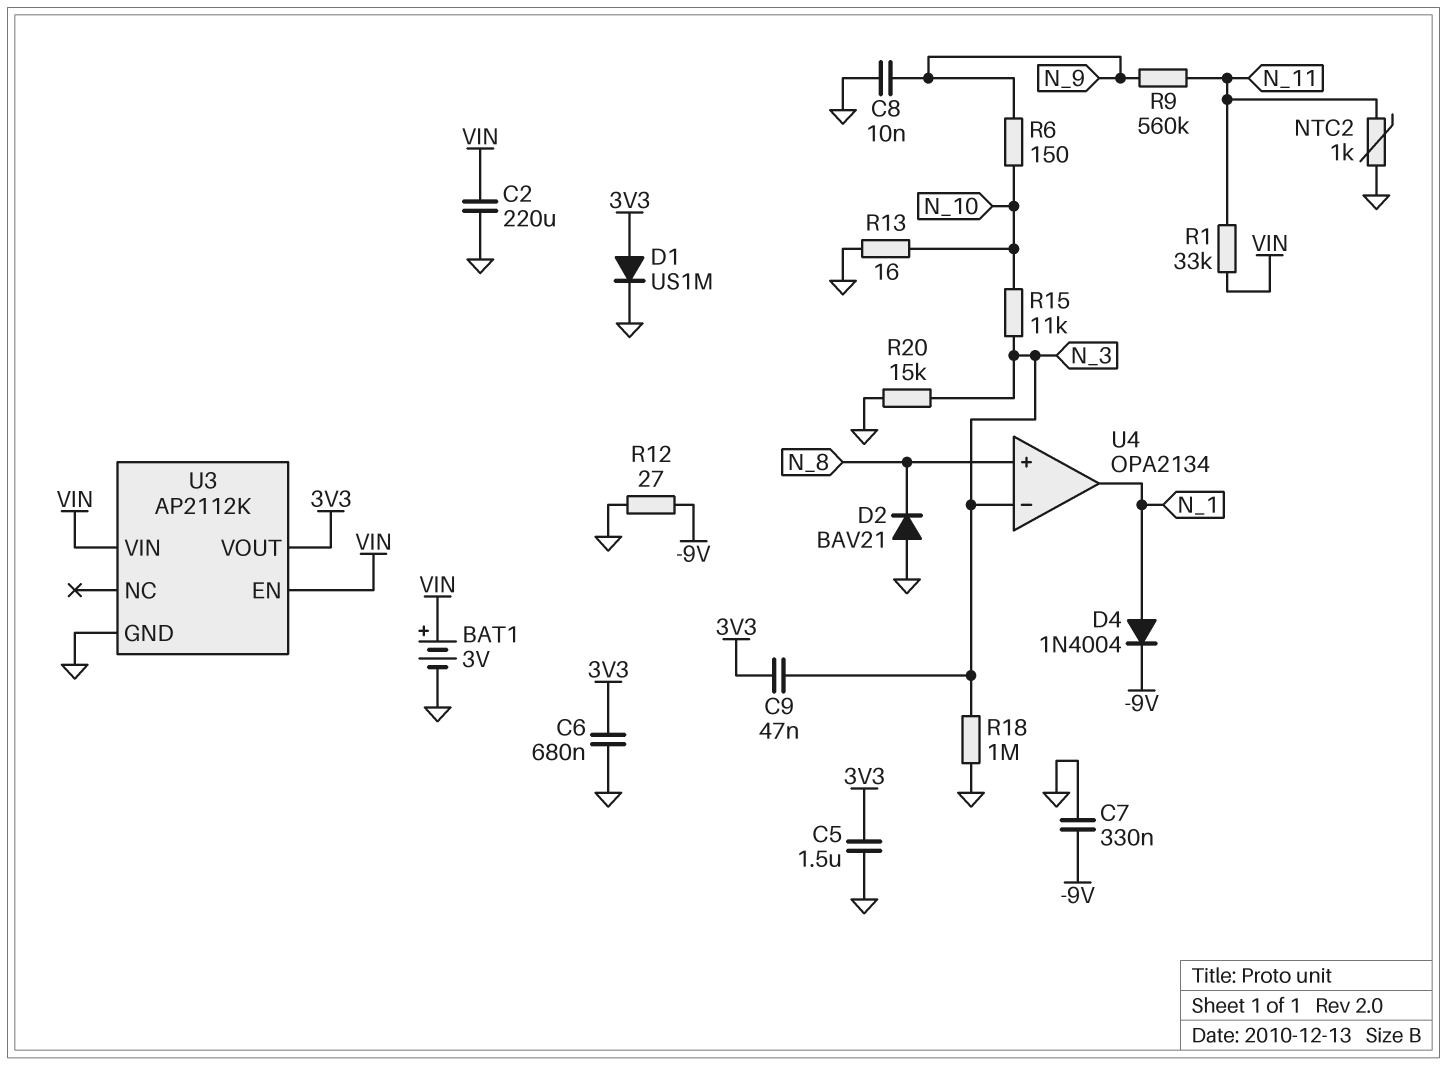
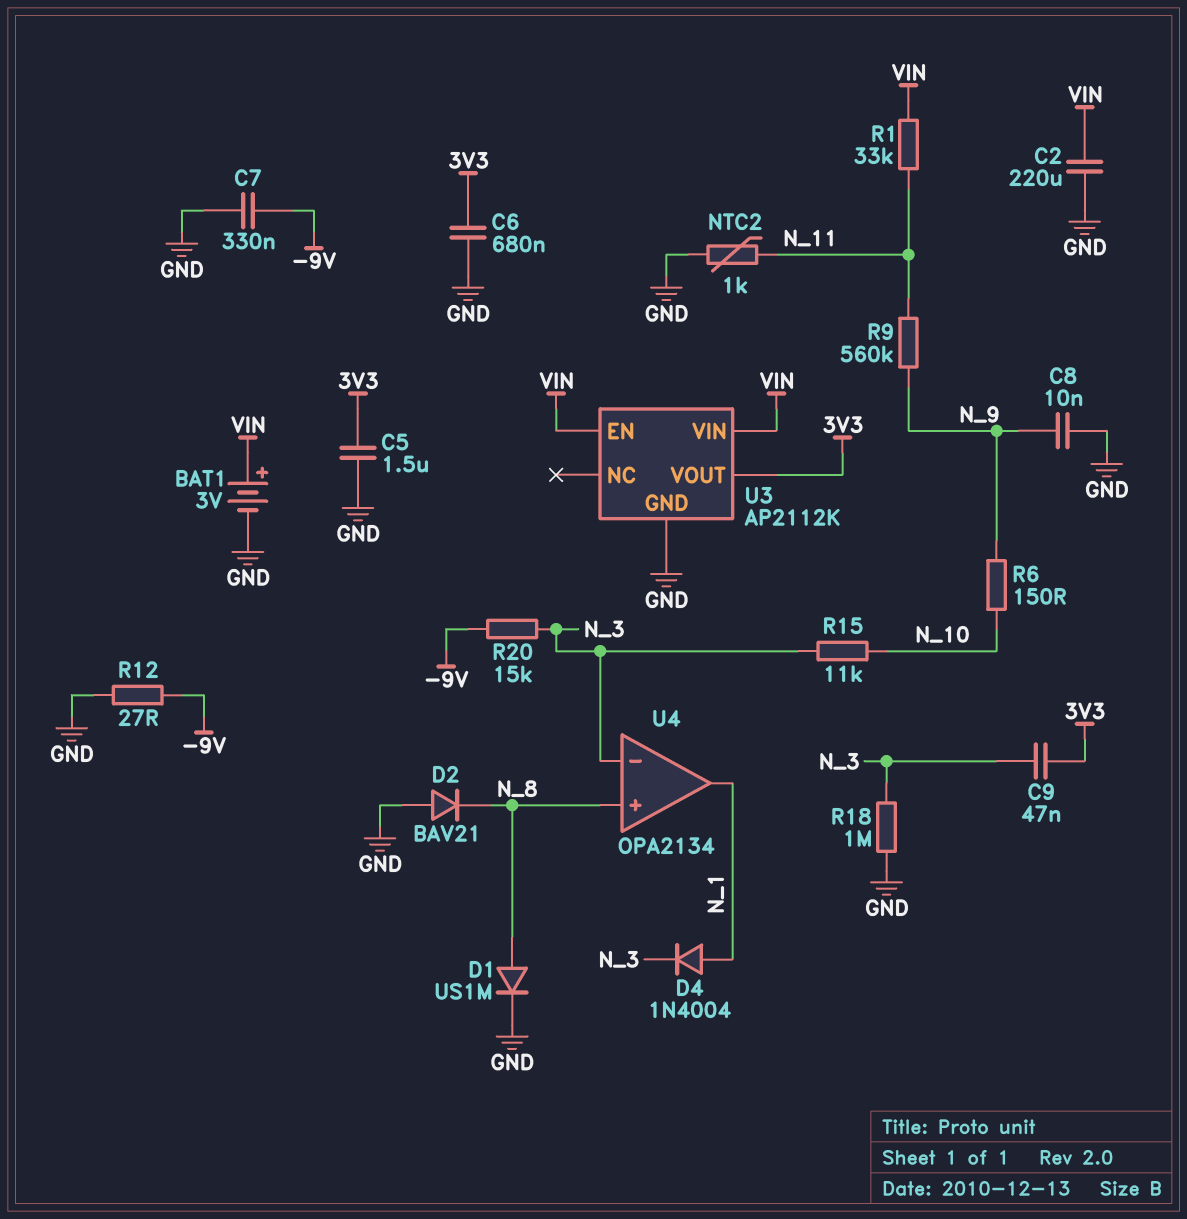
D1: diode US1M (A 3V3, K GND) -> diode US1M (A N_8, K GND)
D4: diode 1N4004 (A N_1, K -9V) -> diode 1N4004 (A N_1, K N_3)
R13: 16 (GND, N_10) -> none
R20: 15k (GND, N_3) -> 15k (-9V, N_3)

